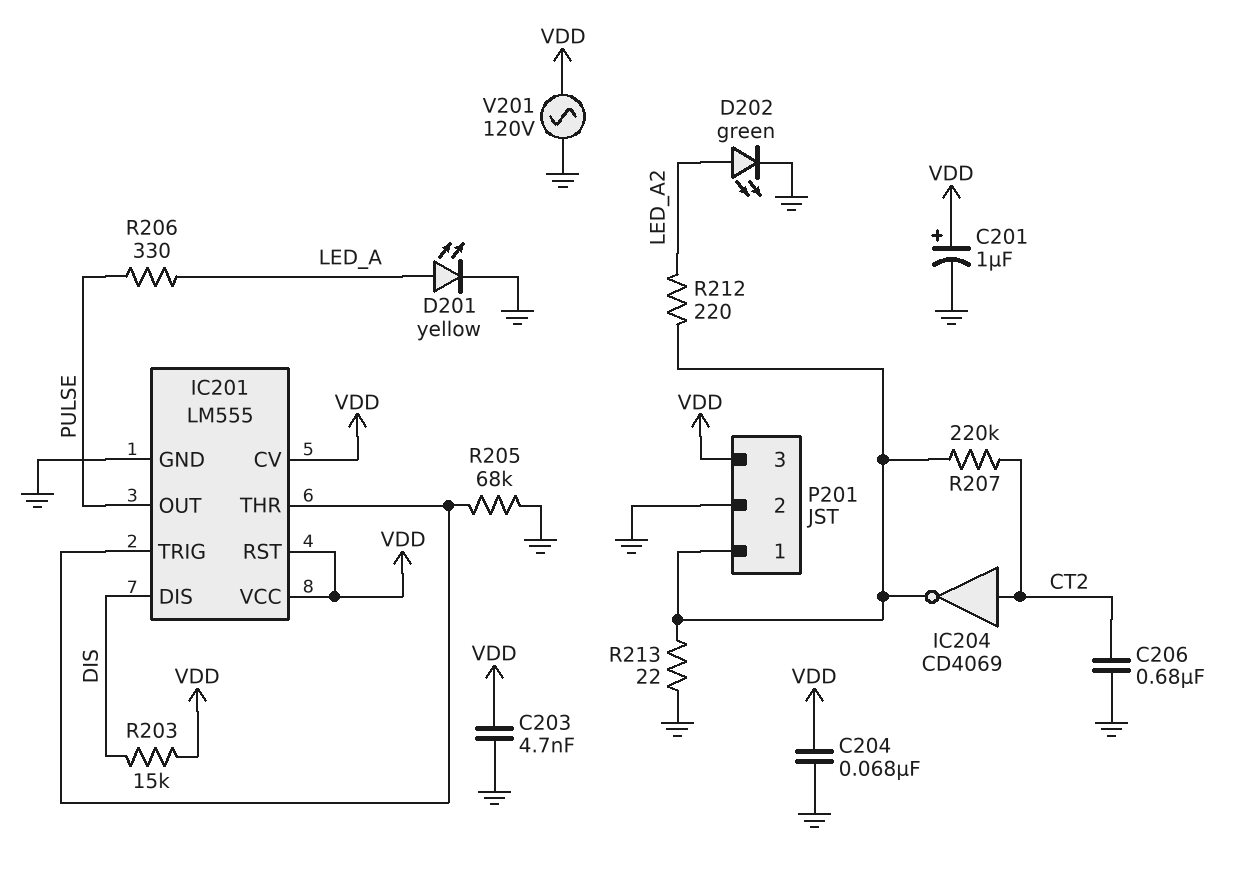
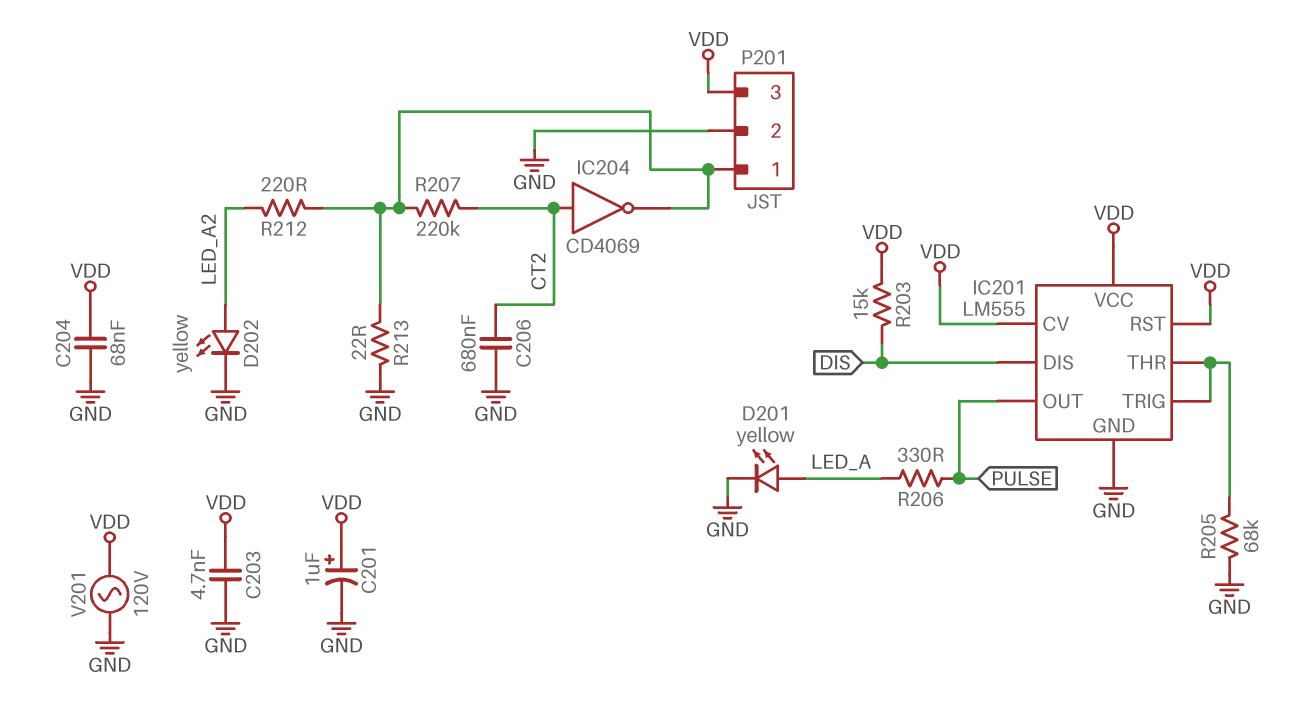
D202: LED green (A LED_A2, K GND) -> LED yellow (A LED_A2, K GND)

